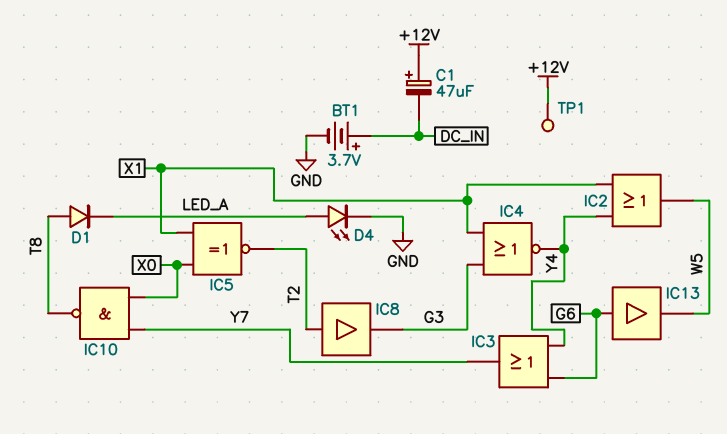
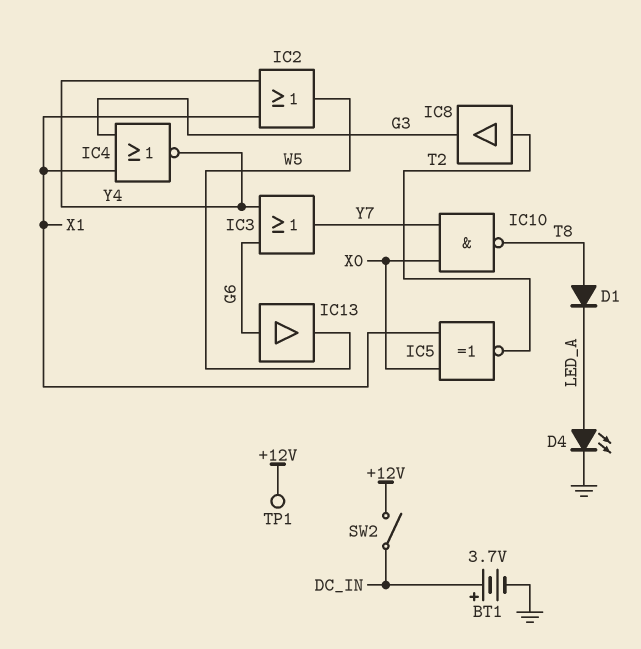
C1: 47uF (plus +12V, minus DC_IN) -> none
SW2: none -> switch (+12V, DC_IN)

